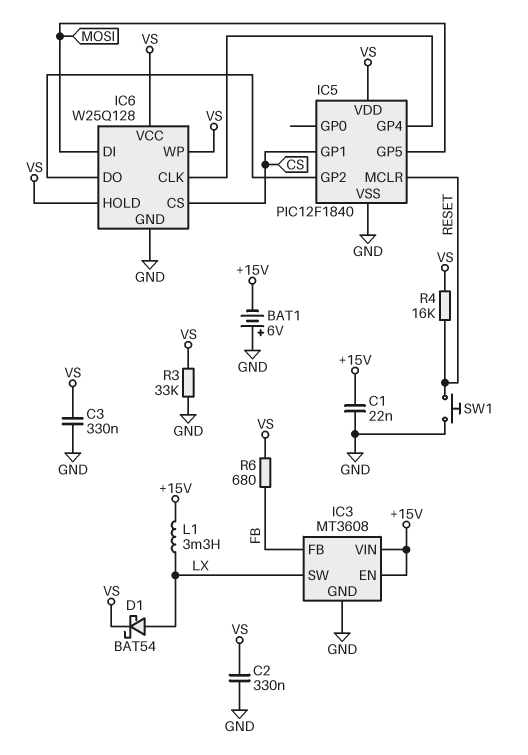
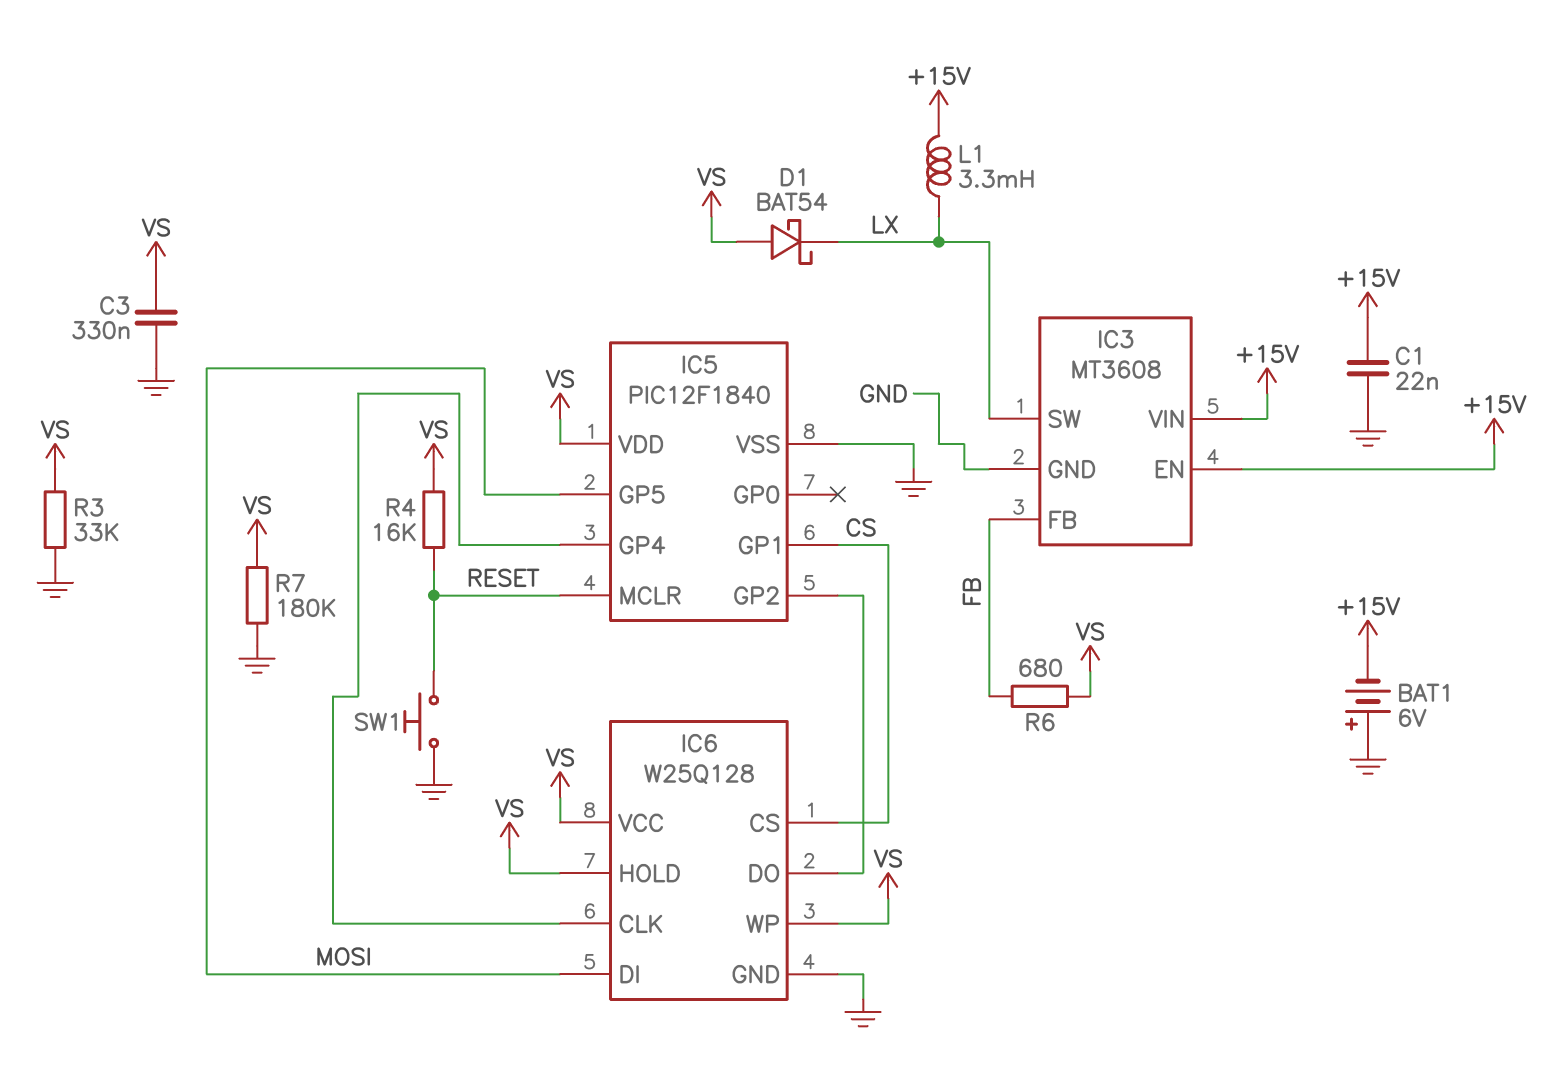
C2: 330nF (GND, VS) -> none
D1: schottky BAT54 (A LX, K VS) -> schottky BAT54 (A VS, K LX)
R7: none -> 180k (GND, VS)

